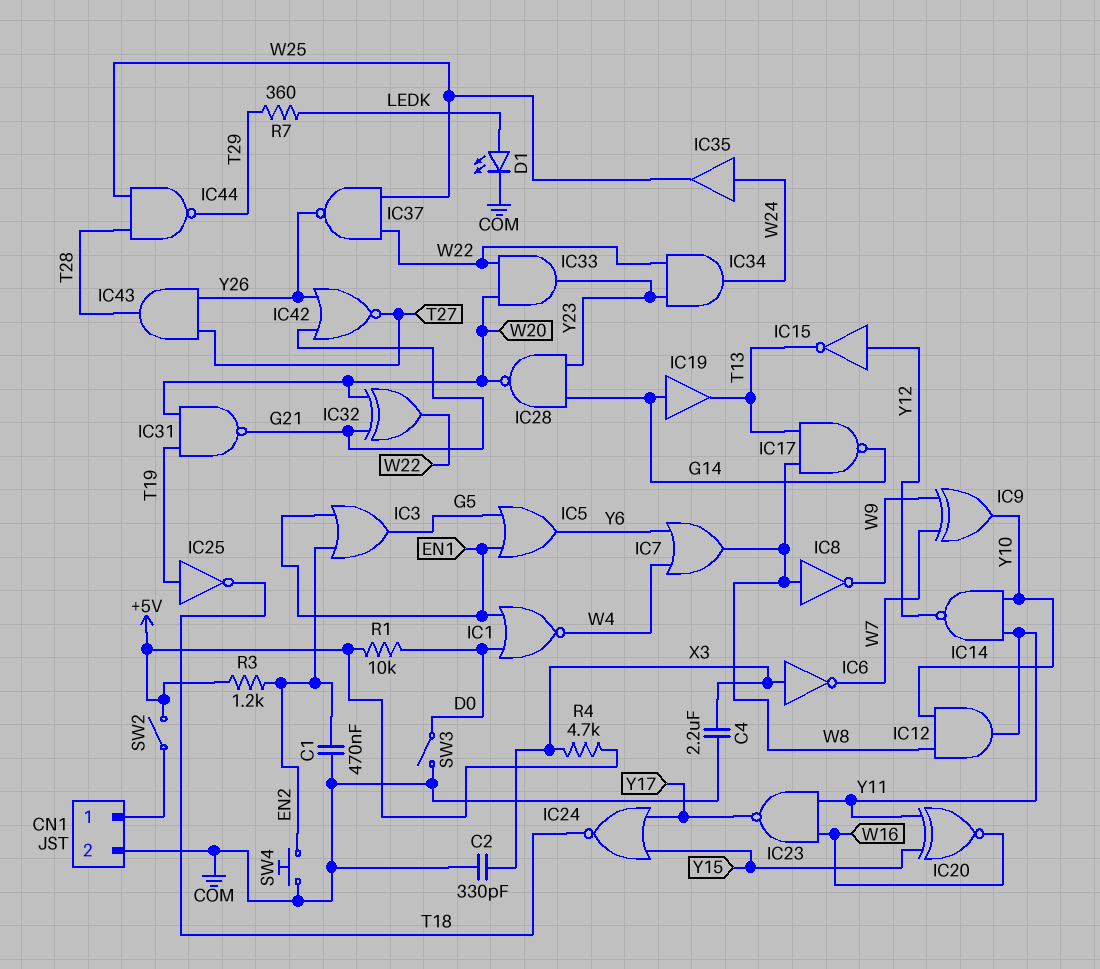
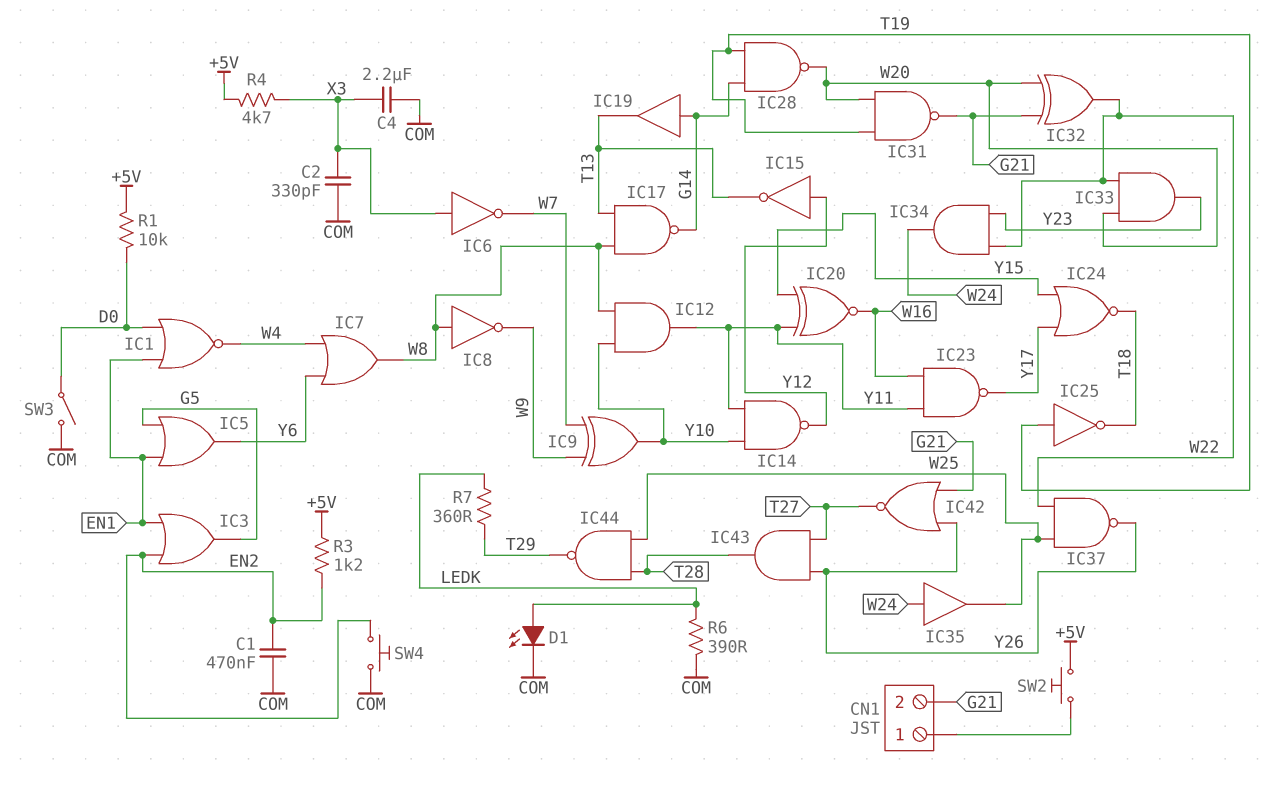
CN1 pin 2: COM -> G21
IC28: NAND (in G14, in Y23, out W20) -> NAND (in G14, in T19, out W20)
R6: none -> 390 (COM, LEDK)
SW2: switch (+5V, CN1/1) -> button (+5V, CN1/1)

